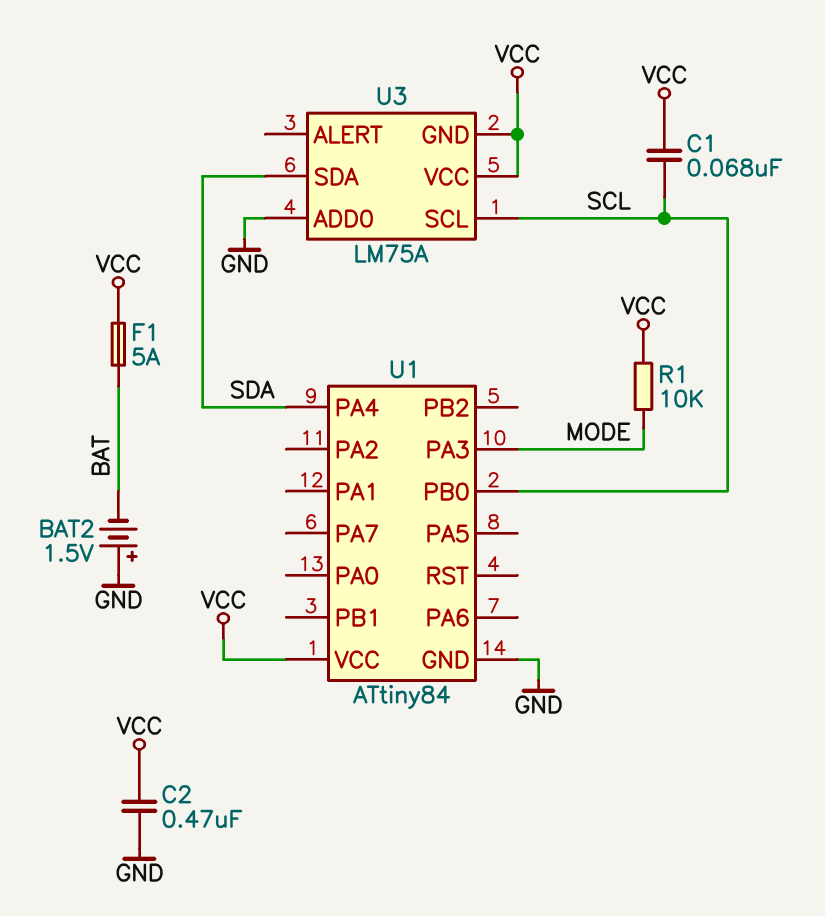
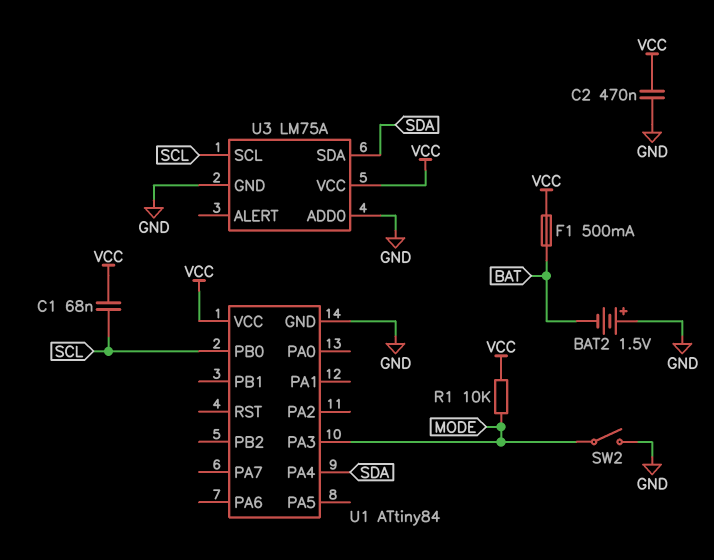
F1: 5A (BAT, VCC) -> 500mA (BAT, VCC)
SW2: none -> switch (GND, MODE)
U3 pin GND: VCC -> GND

